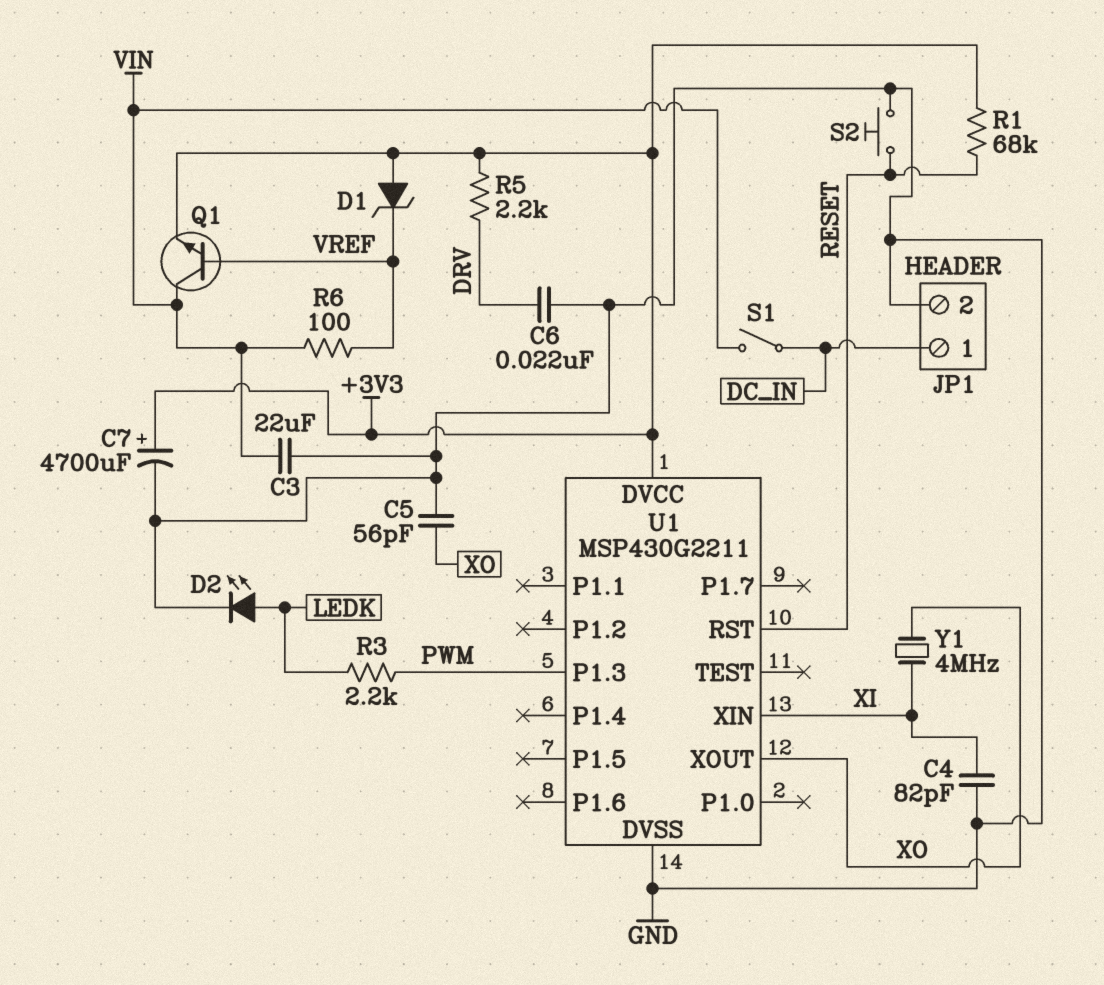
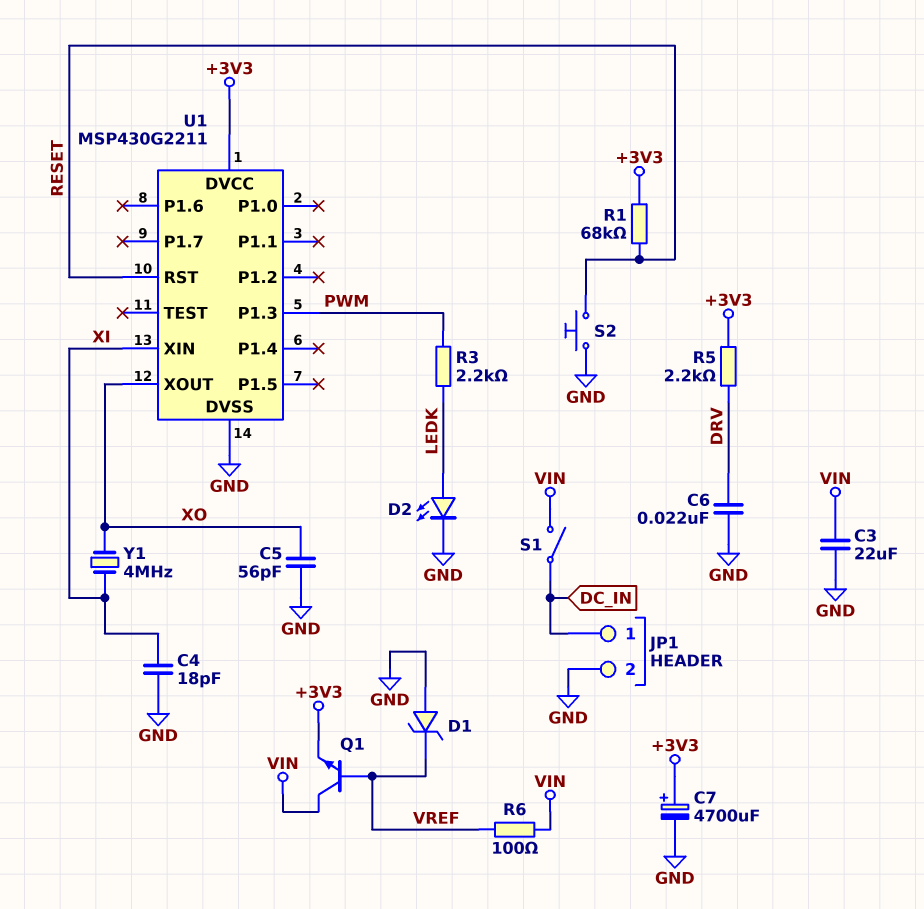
C4: 82pF (GND, XI) -> 18pF (GND, XI)
D1: zener (A +3V3, K VREF) -> zener (A GND, K VREF)

